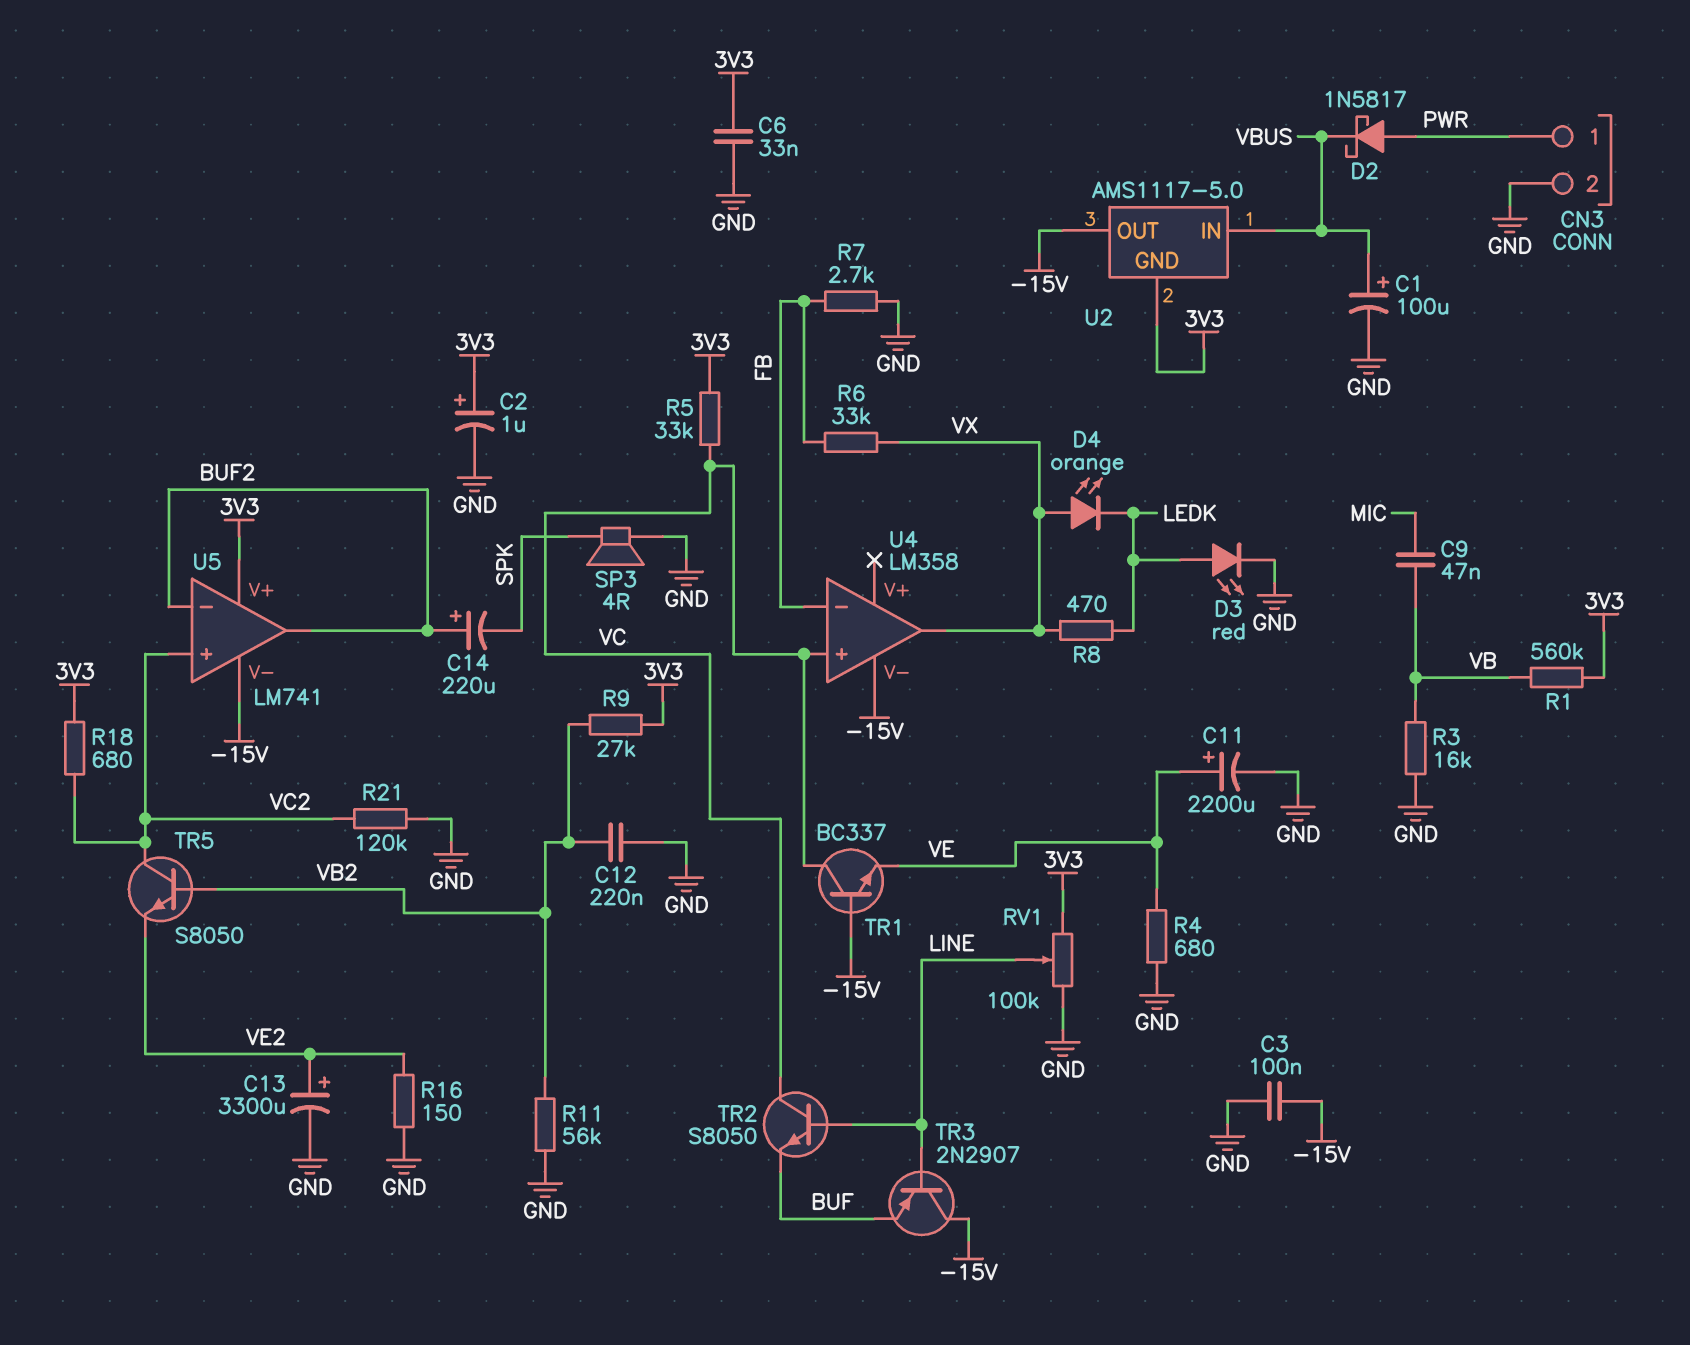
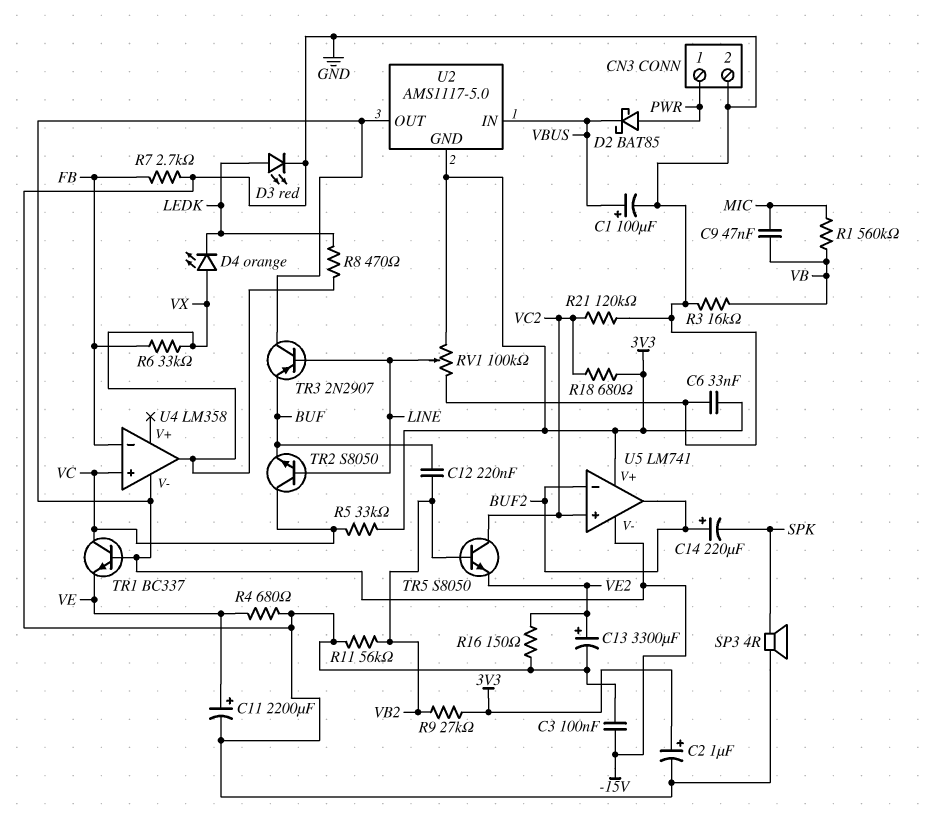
C12: 220nF (GND, VB2) -> 220nF (BUF, VB2)
D2: schottky 1N5817 (A PWR, K VBUS) -> schottky BAT85 (A PWR, K VBUS)
R1: 560k (3V3, VB) -> 560k (MIC, VB)

